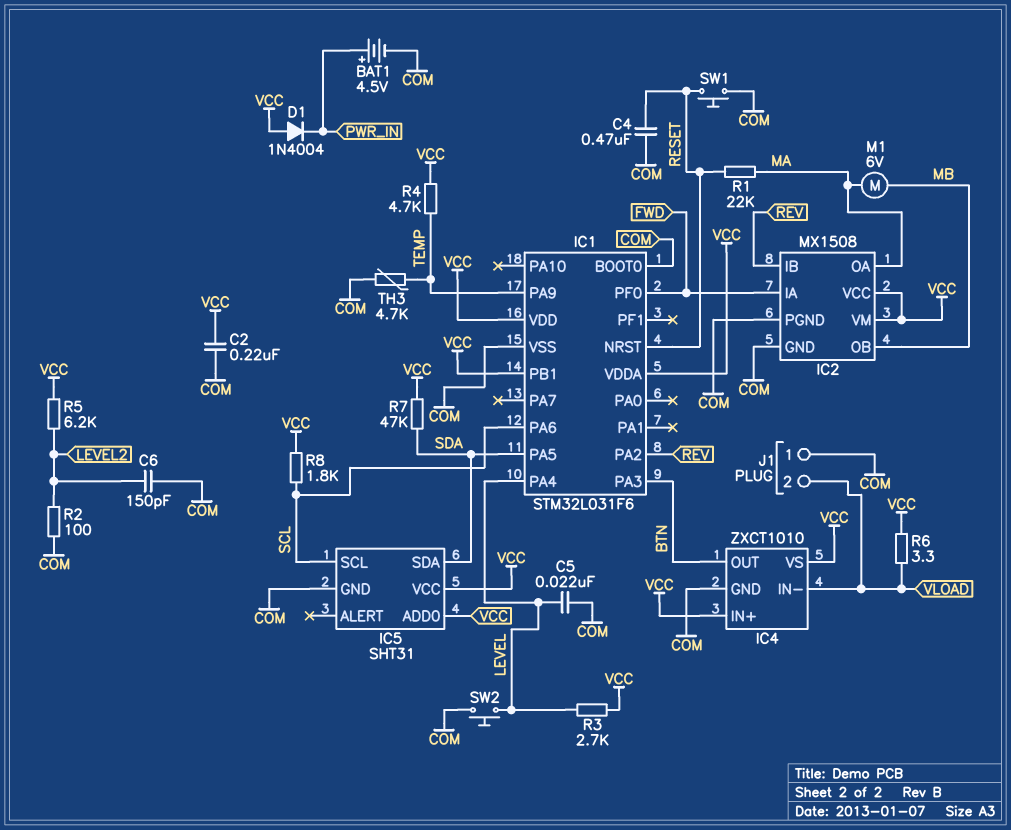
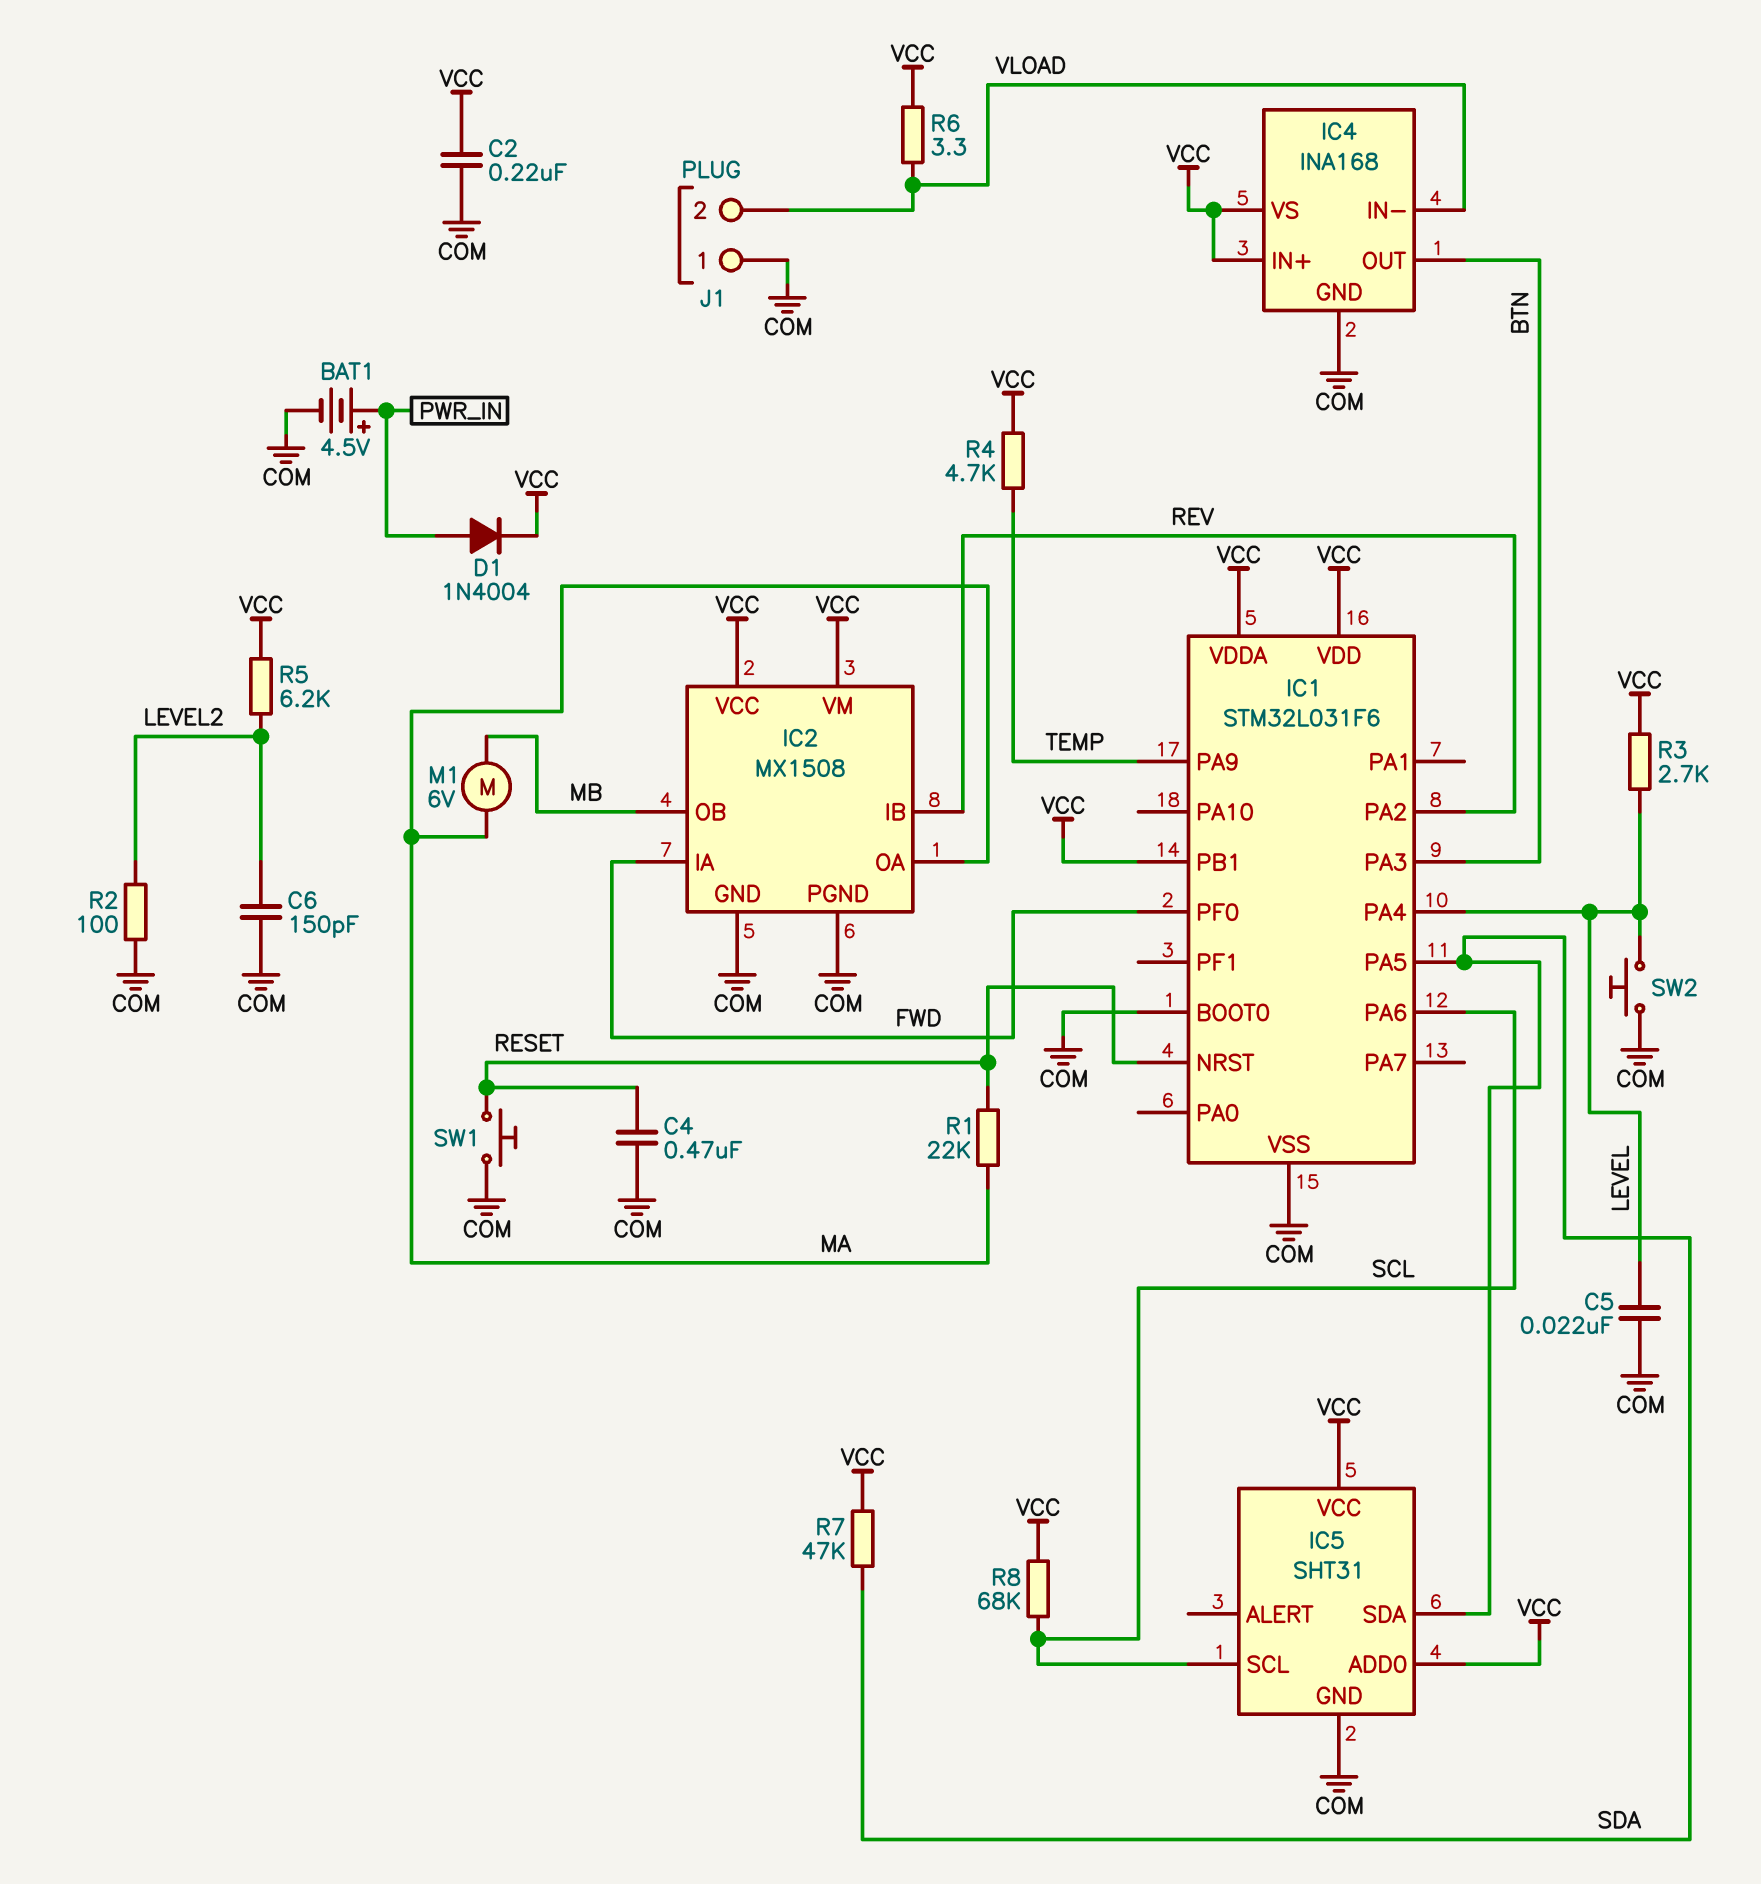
D1: diode 1N4004 (A VCC, K PWR_IN) -> diode 1N4004 (A PWR_IN, K VCC)
IC4: ZXCT1010 -> INA168
R8: 1.8k (SCL, VCC) -> 68k (SCL, VCC)
TH3: 4.7k (COM, TEMP) -> none

